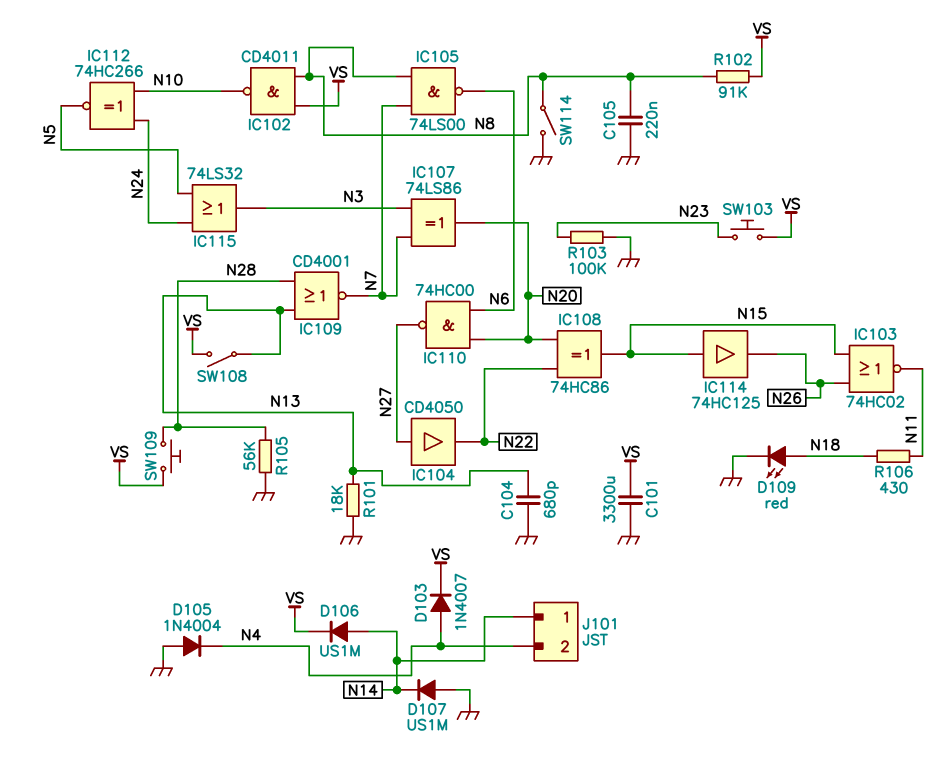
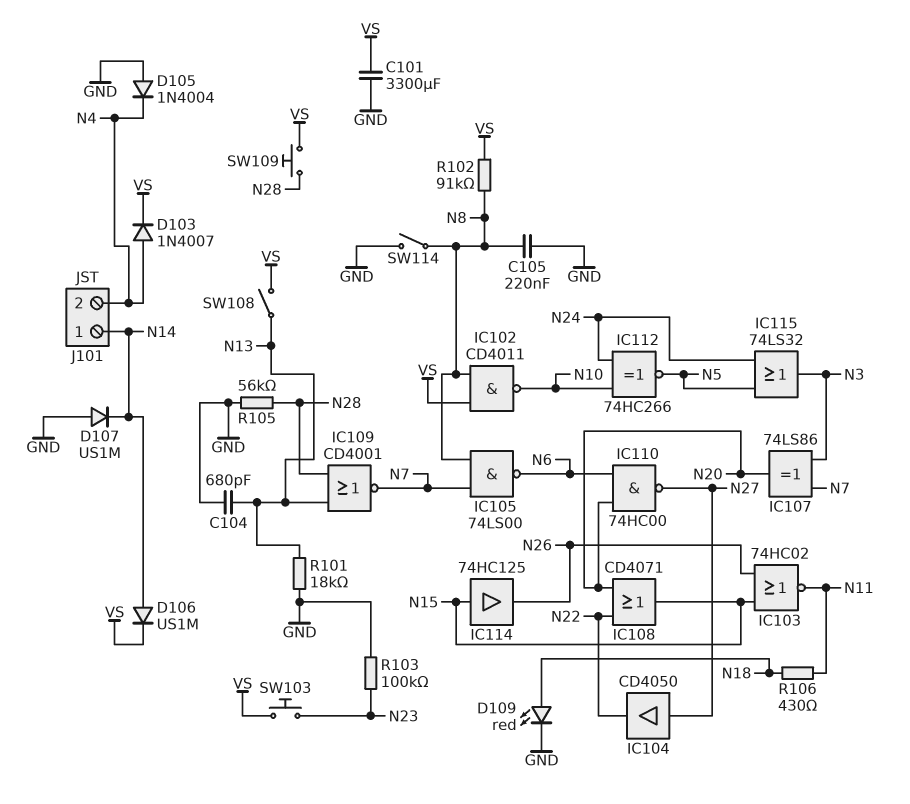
IC108: XOR 74HC86 (in N20, in N22, out N15) -> OR CD4071 (in N20, in N22, out N15)

